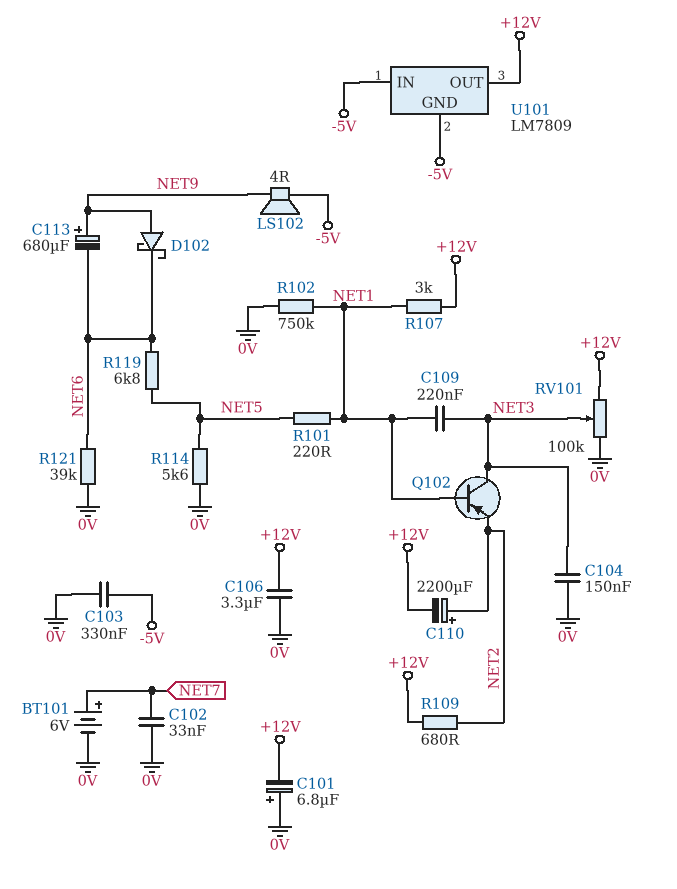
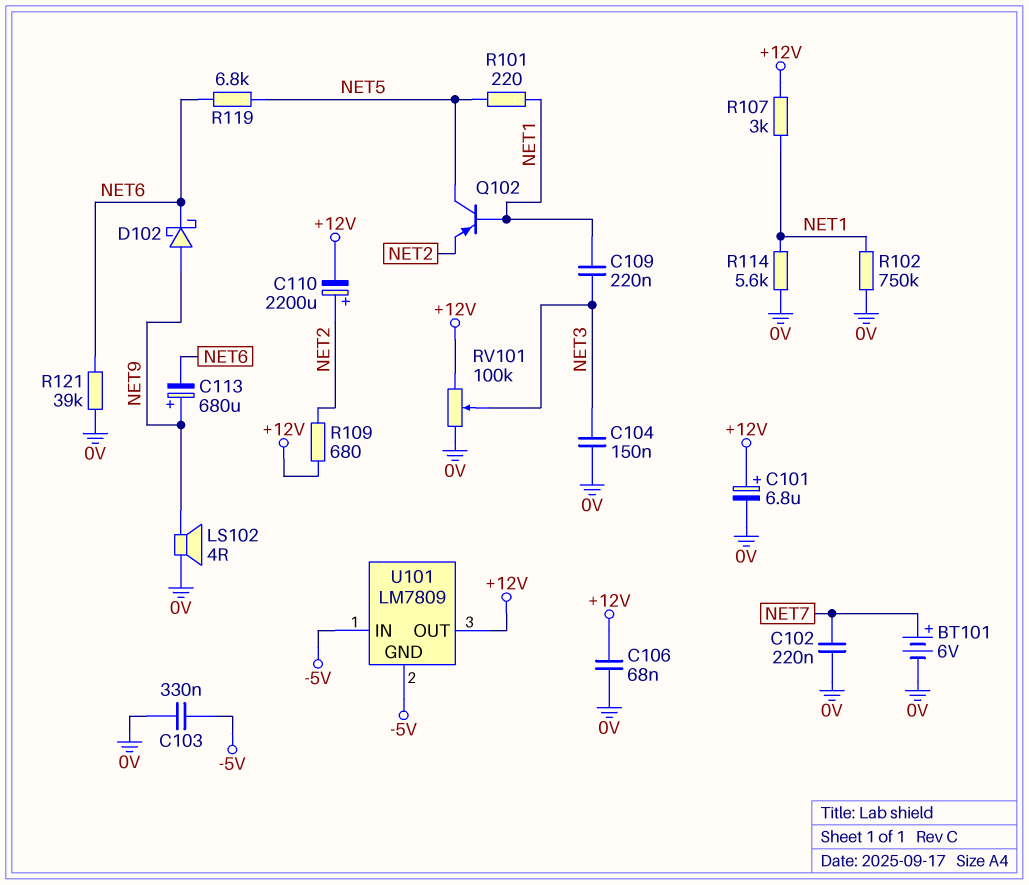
C101: 6.8uF (plus 0V, minus +12V) -> 6.8uF (plus +12V, minus 0V)
C102: 33nF (0V, NET7) -> 220nF (0V, NET7)
C106: 3.3uF (+12V, 0V) -> 68nF (+12V, 0V)
LS102: speaker 4R (-5V, NET9) -> speaker 4R (0V, NET9)
Q102: PNP (B NET1, C NET3, E NET2) -> PNP (B NET1, C NET5, E NET2)
R114: 5.6k (0V, NET5) -> 5.6k (0V, NET1)

